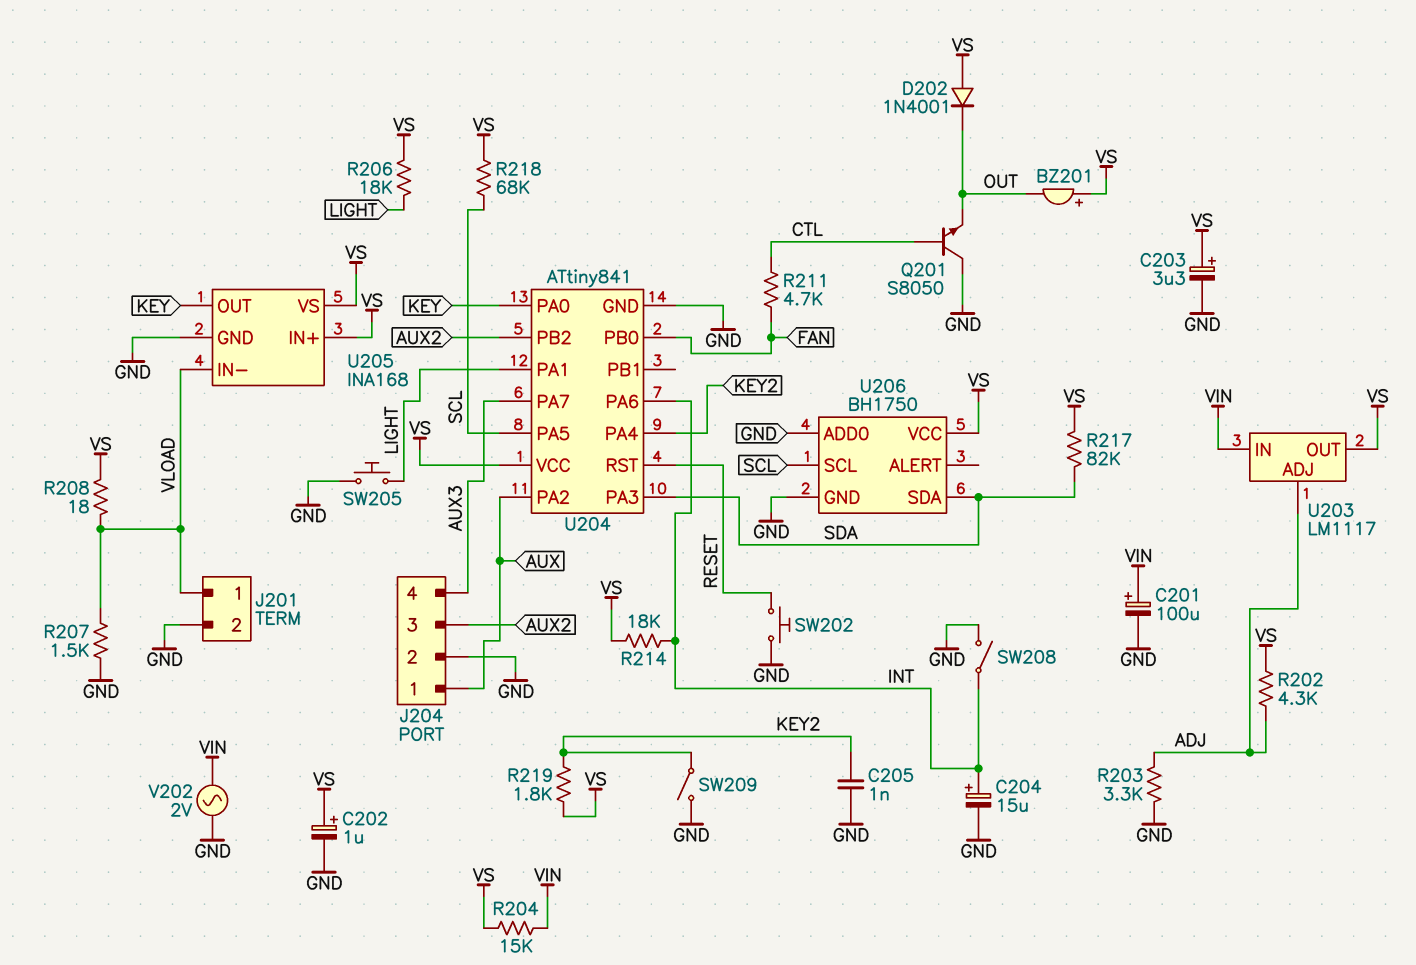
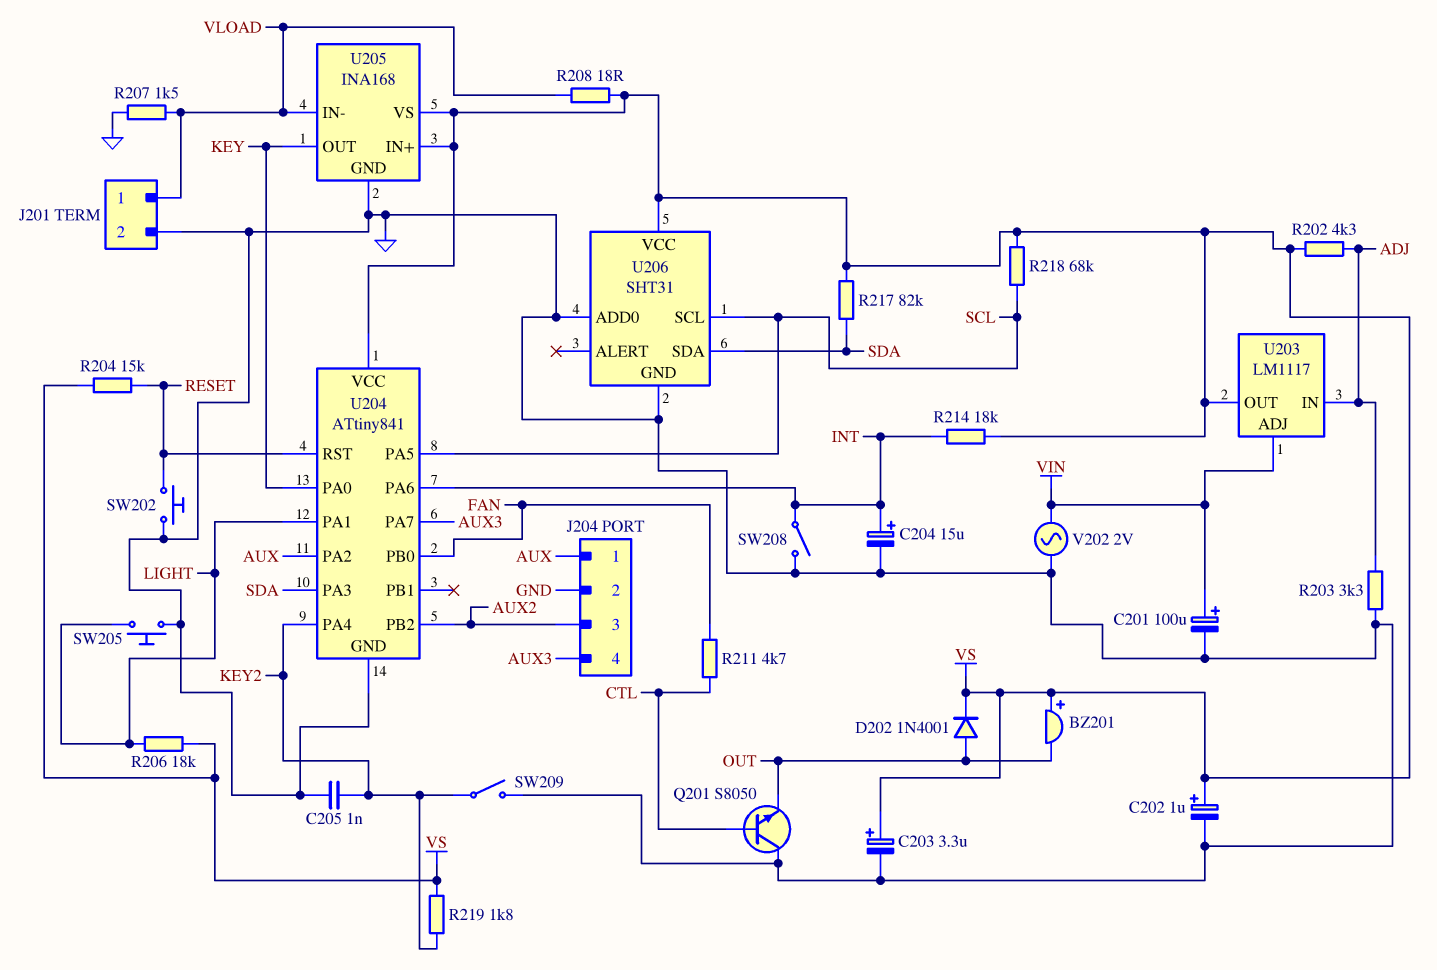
D202: diode 1N4001 (A VS, K OUT) -> diode 1N4001 (A OUT, K VS)
R204: 15k (VIN, VS) -> 15k (RESET, VS)
U203 pin ADJ: ADJ -> VIN
U203 pin IN: VIN -> ADJ
U206: BH1750 -> SHT31

